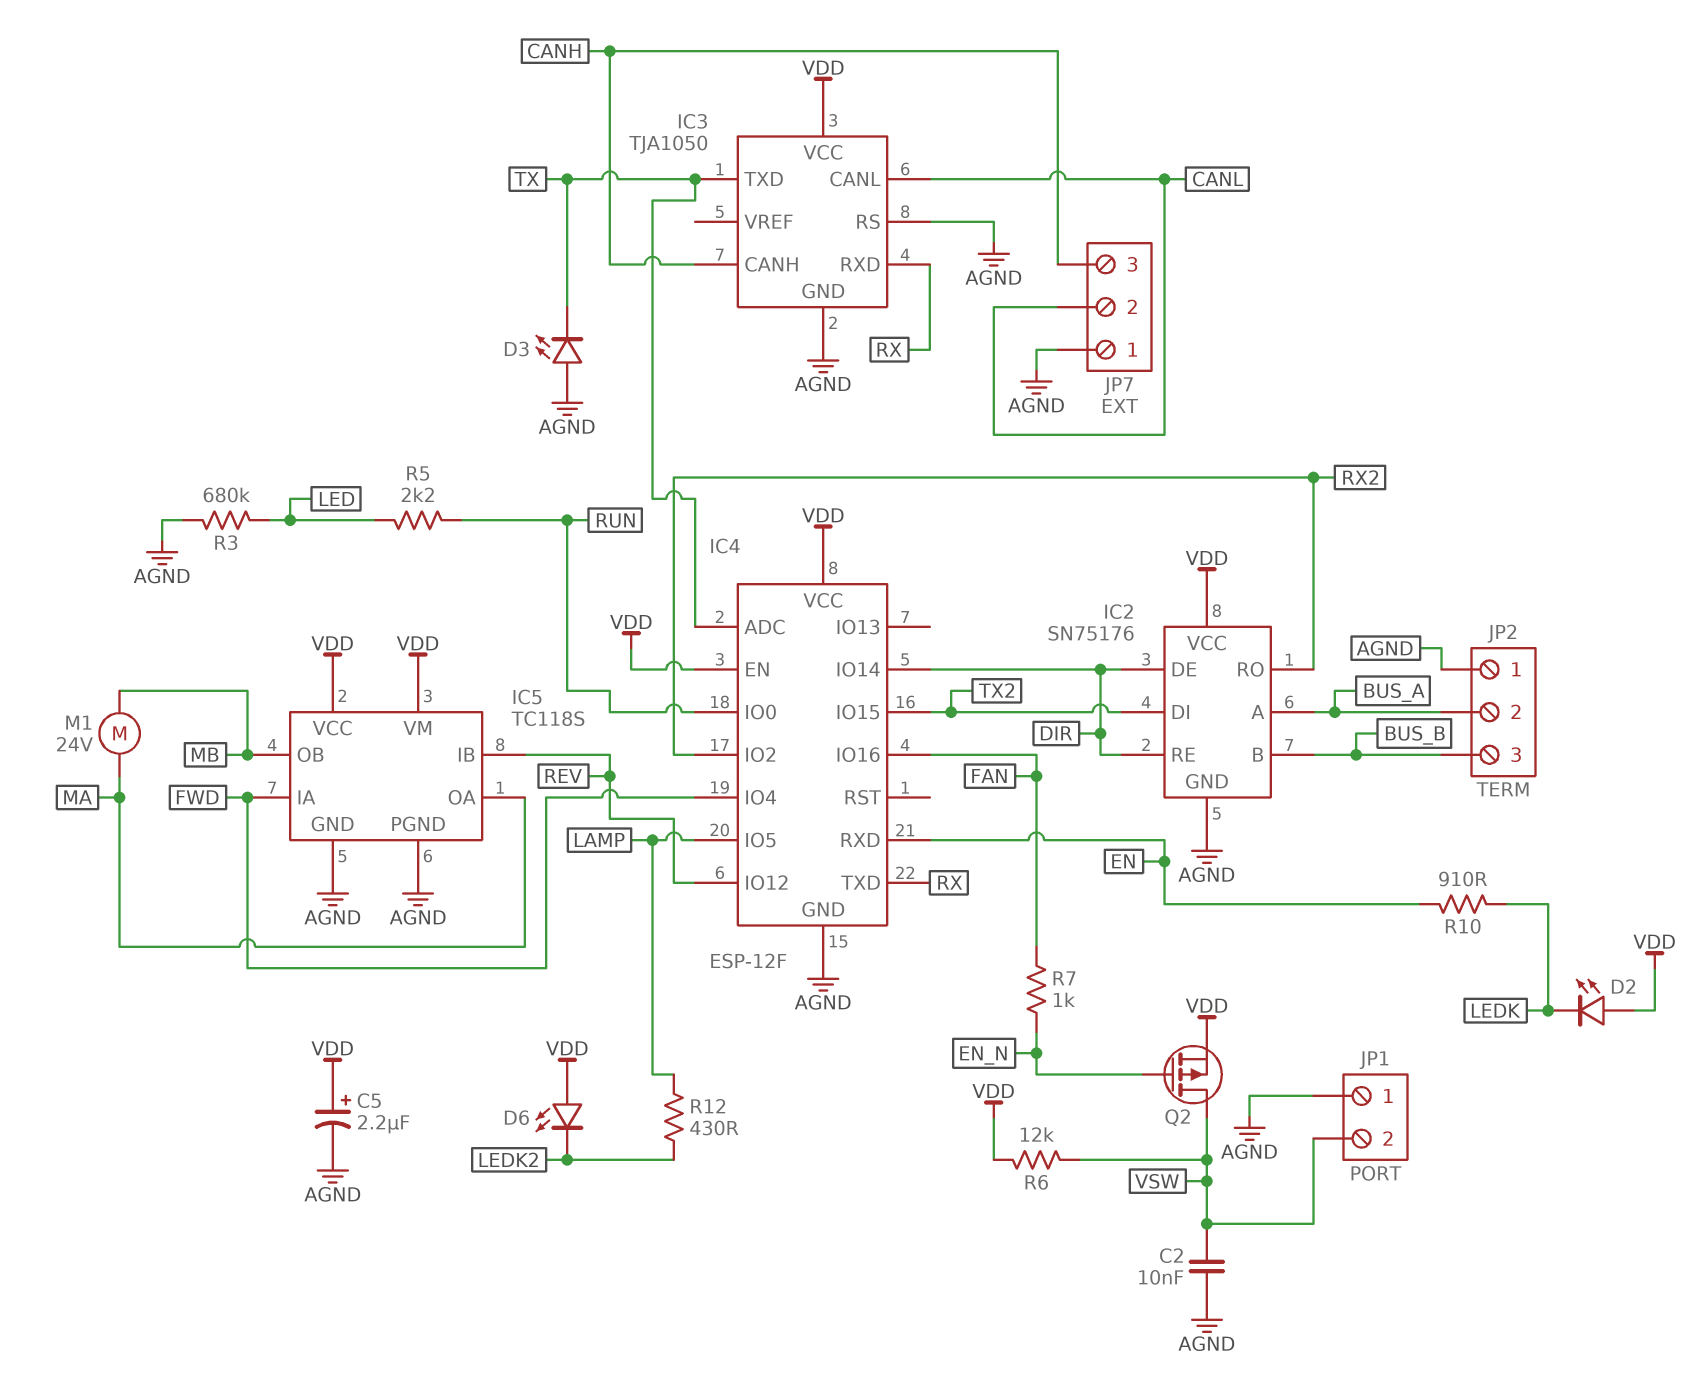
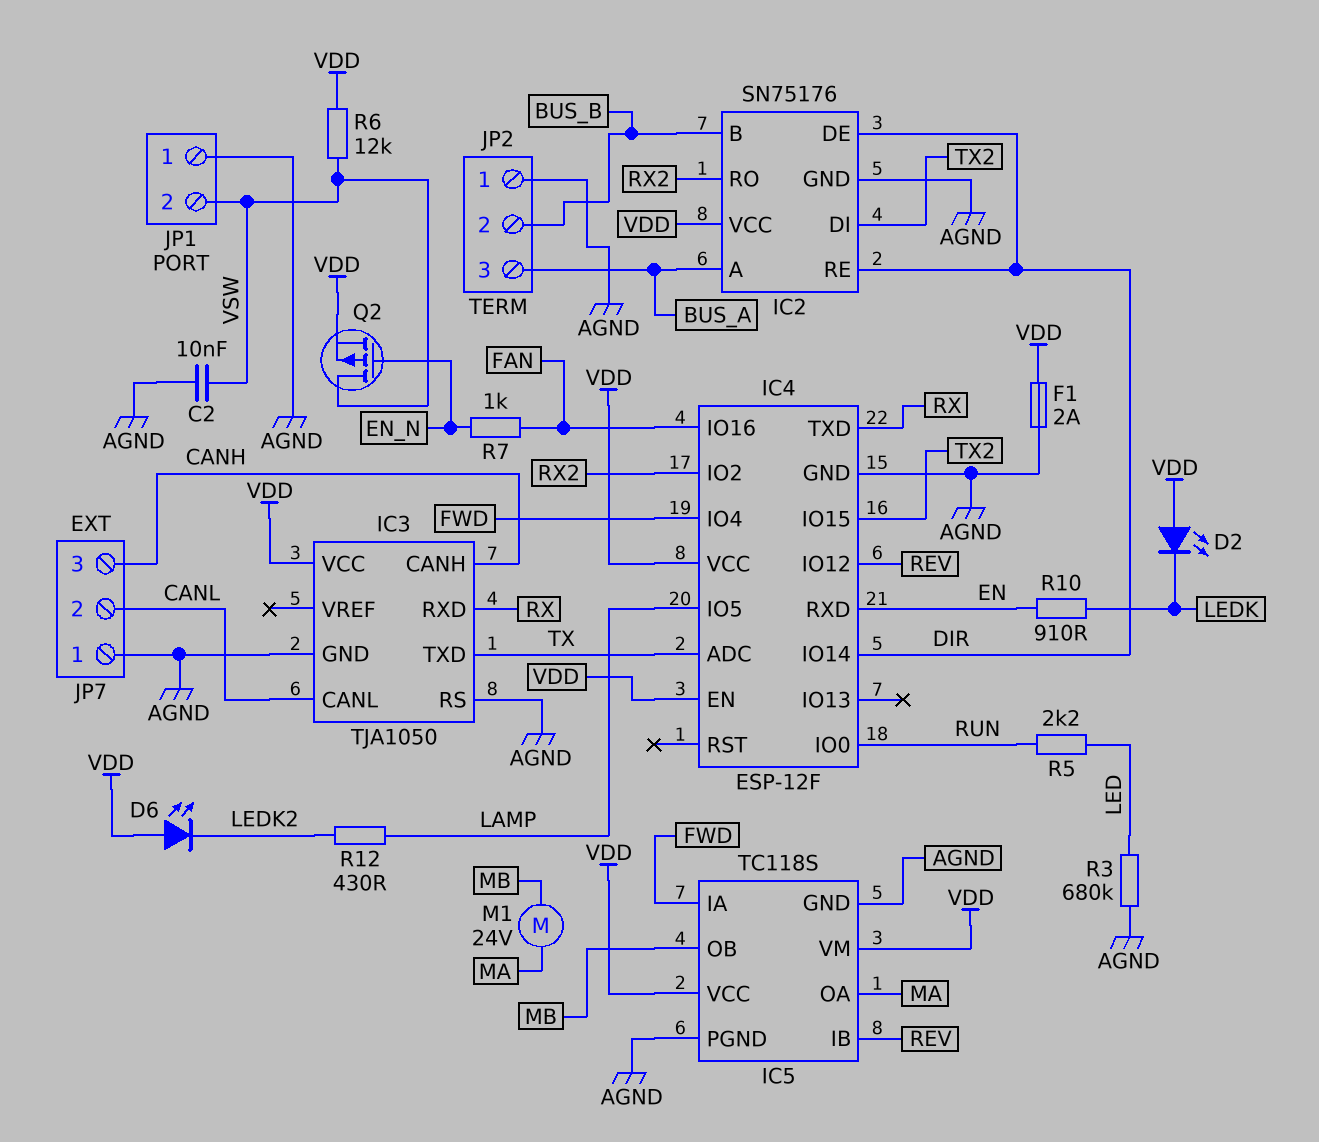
C5: 2.2uF (plus VDD, minus AGND) -> none
D3: LED (A AGND, K TX) -> none
F1: none -> 2A (AGND, VDD)
JP2 pin 2: BUS_A -> BUS_B
JP2 pin 3: BUS_B -> BUS_A

